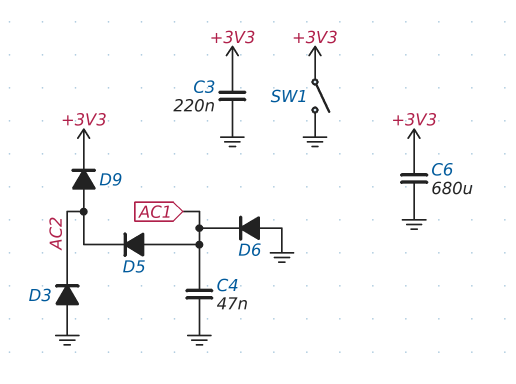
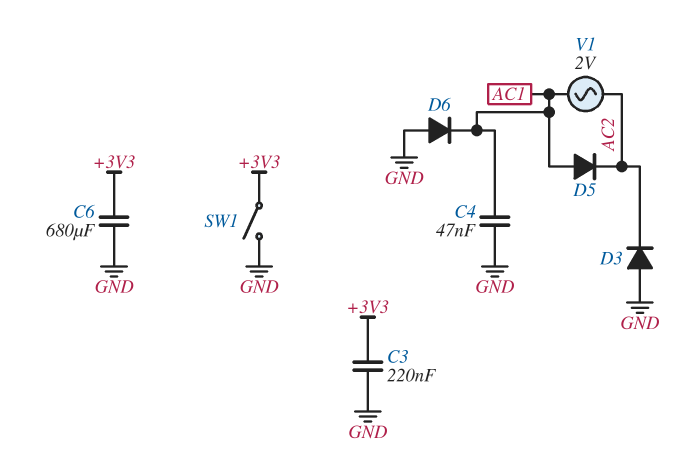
D9: diode (A AC2, K +3V3) -> none
V1: none -> AC 2V (AC1, AC2)

